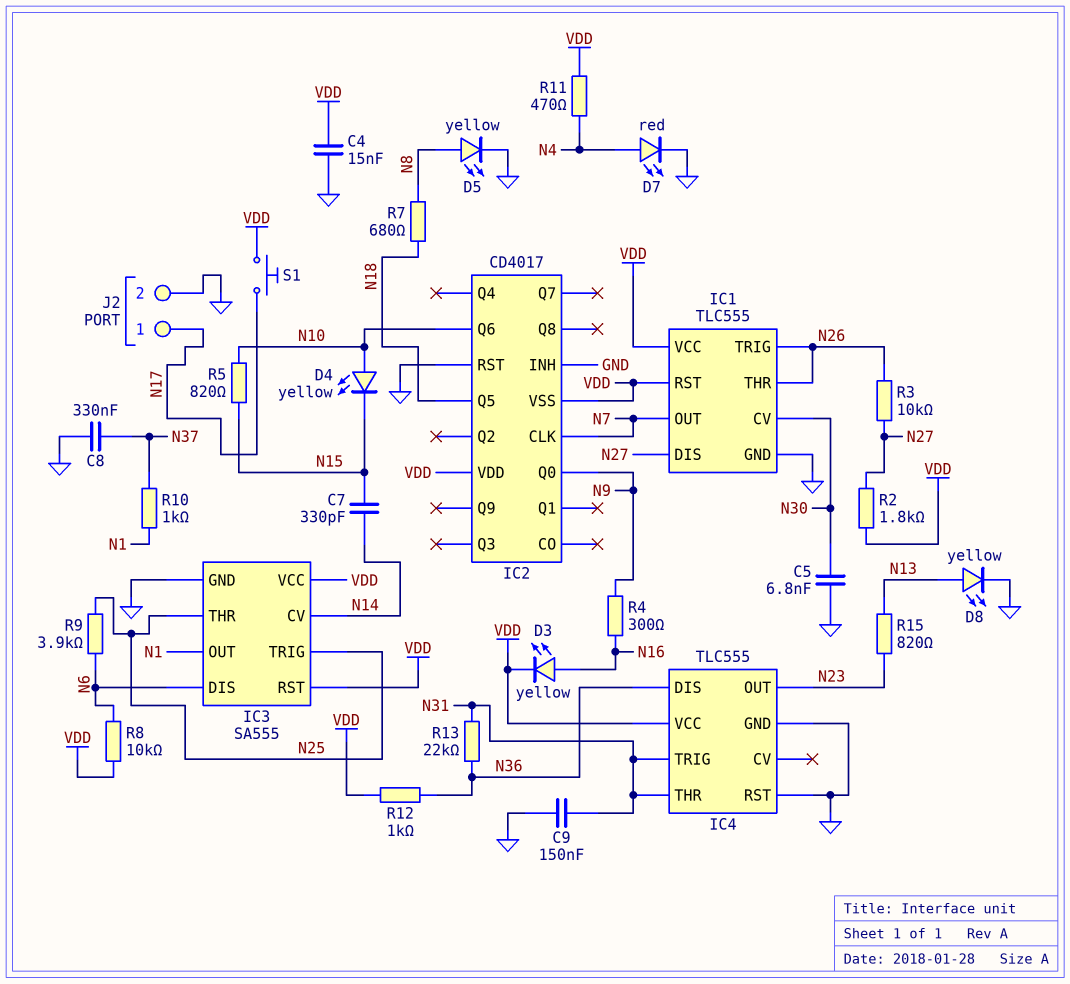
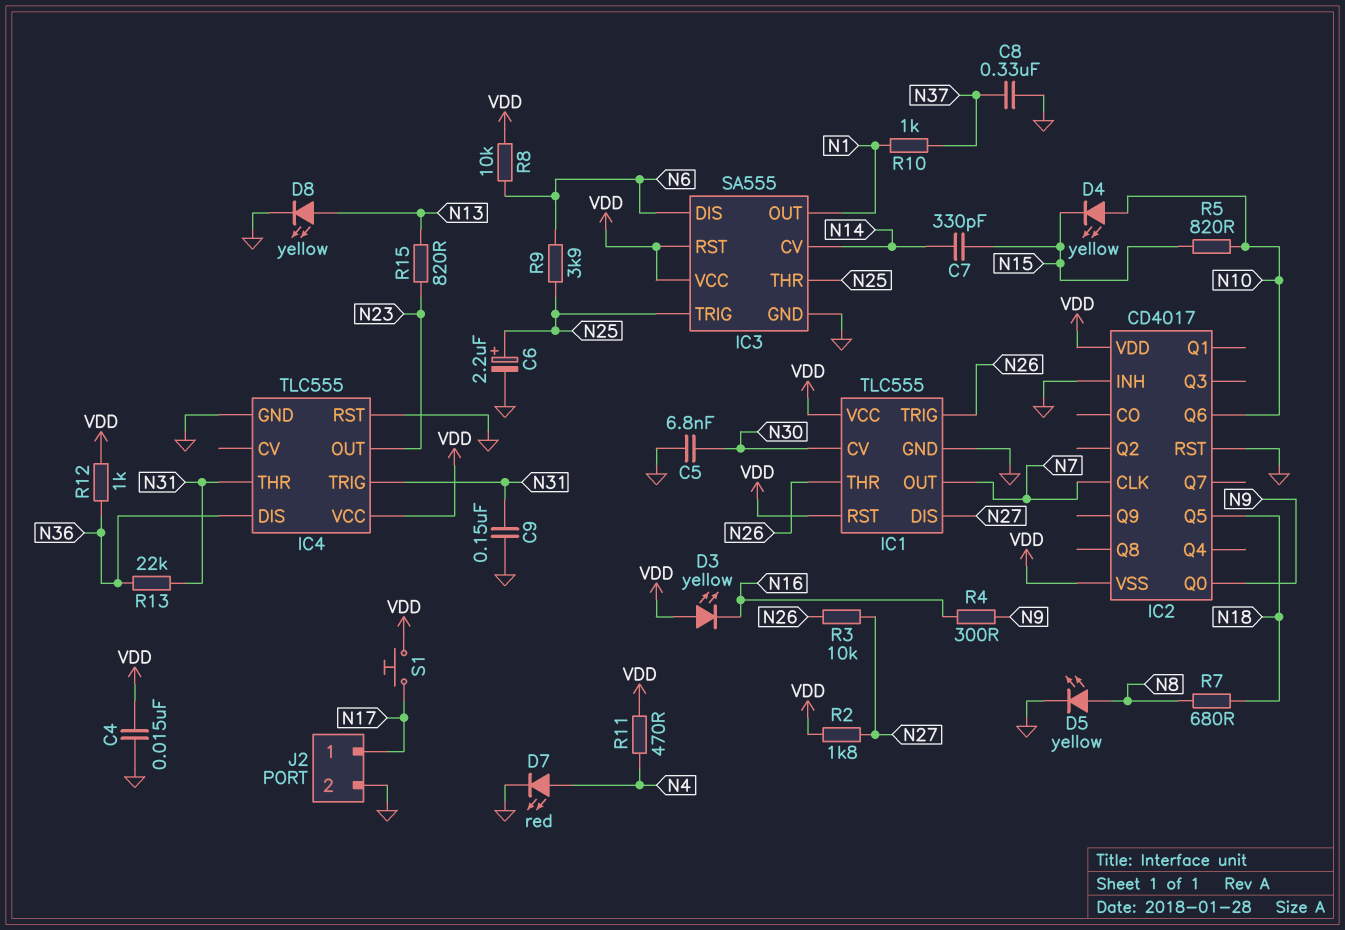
C6: none -> 2.2uF (plus N25, minus GND)
D3: LED yellow (A N16, K VDD) -> LED yellow (A VDD, K N16)

